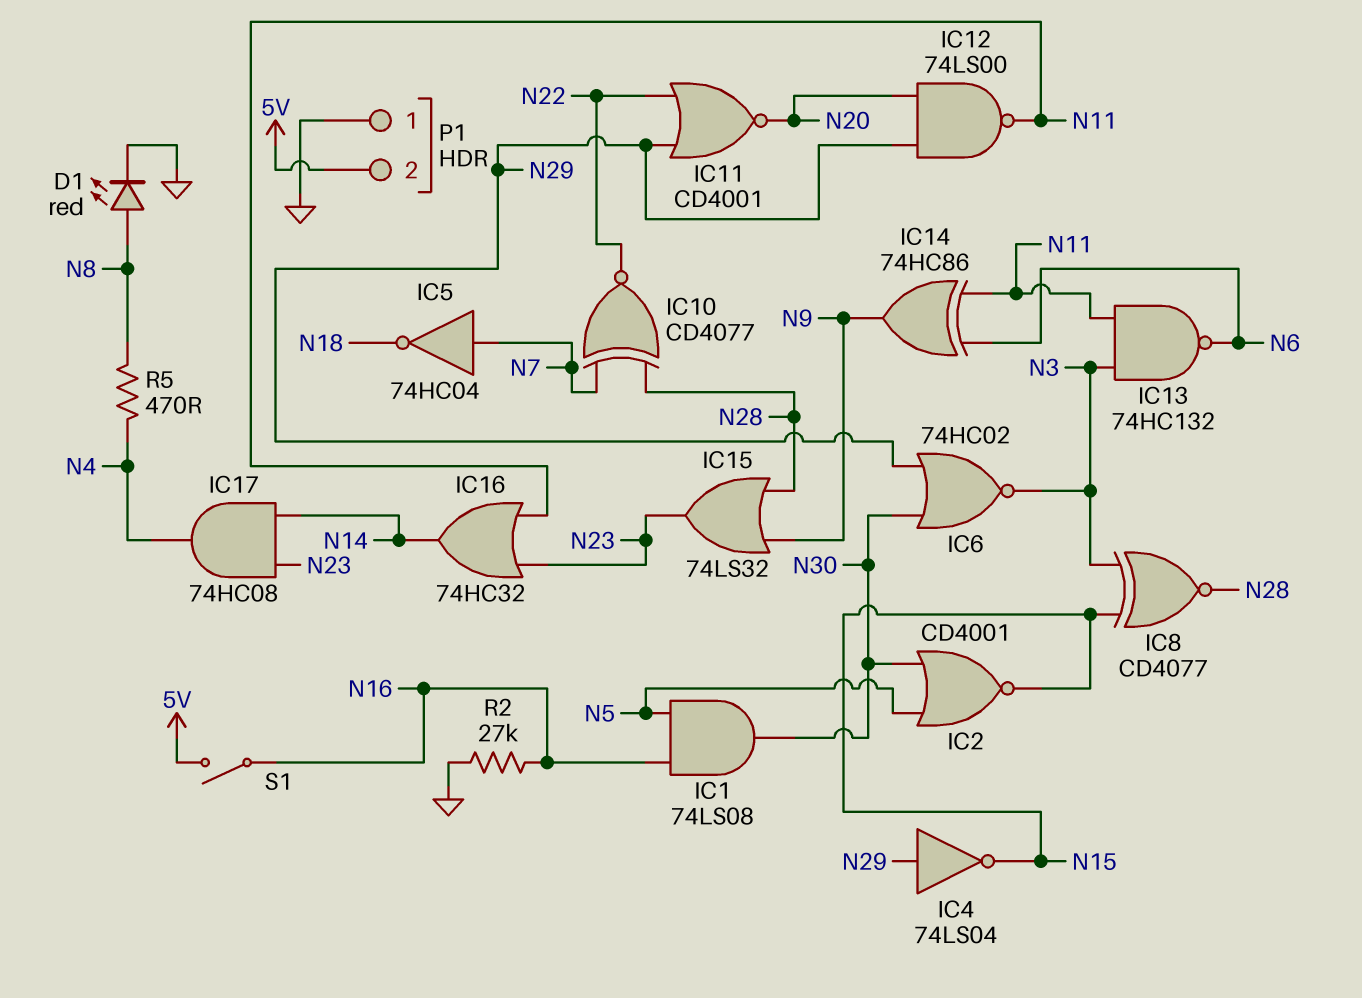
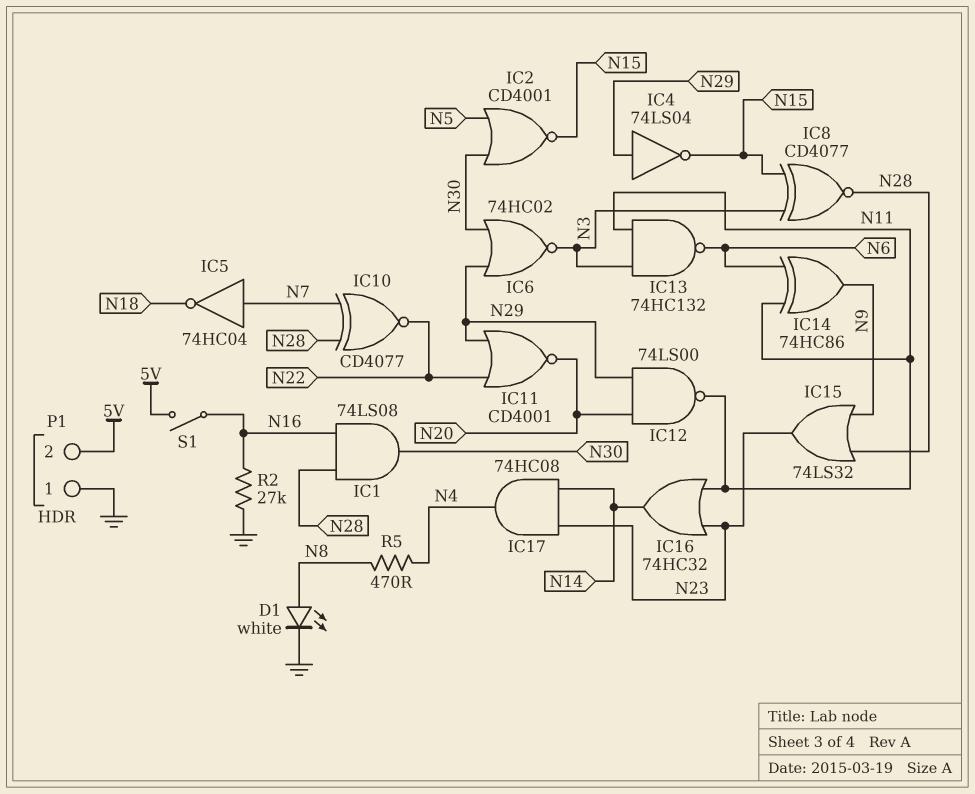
D1: LED red (A N8, K GND) -> LED white (A N8, K GND)
IC1: AND 74LS08 (in N5, in N16, out N30) -> AND 74LS08 (in N16, in N28, out N30)

